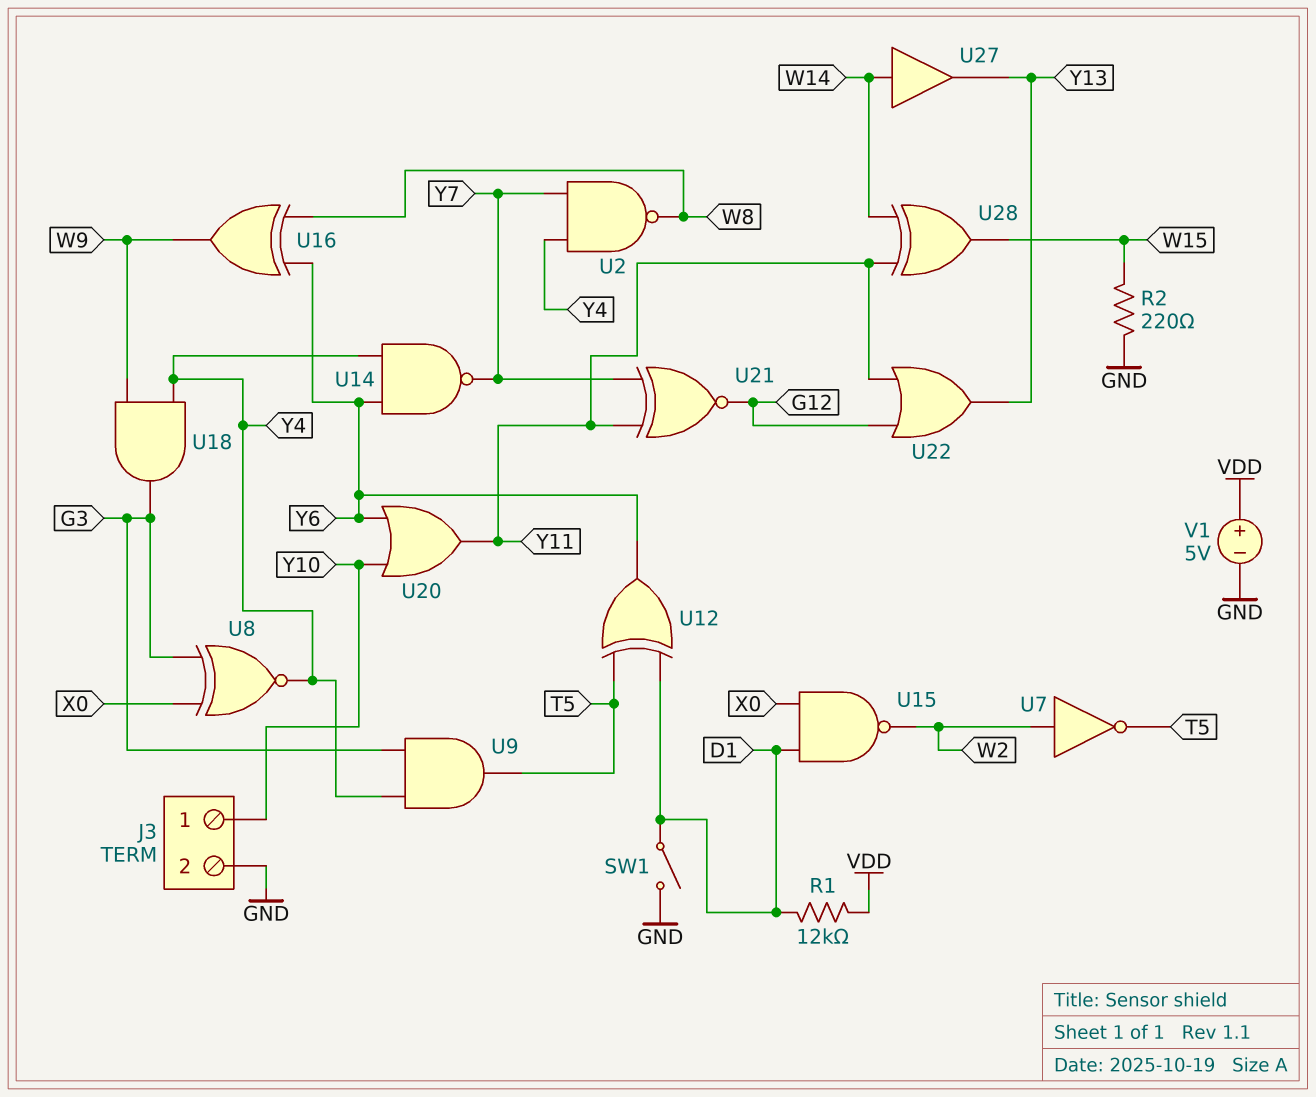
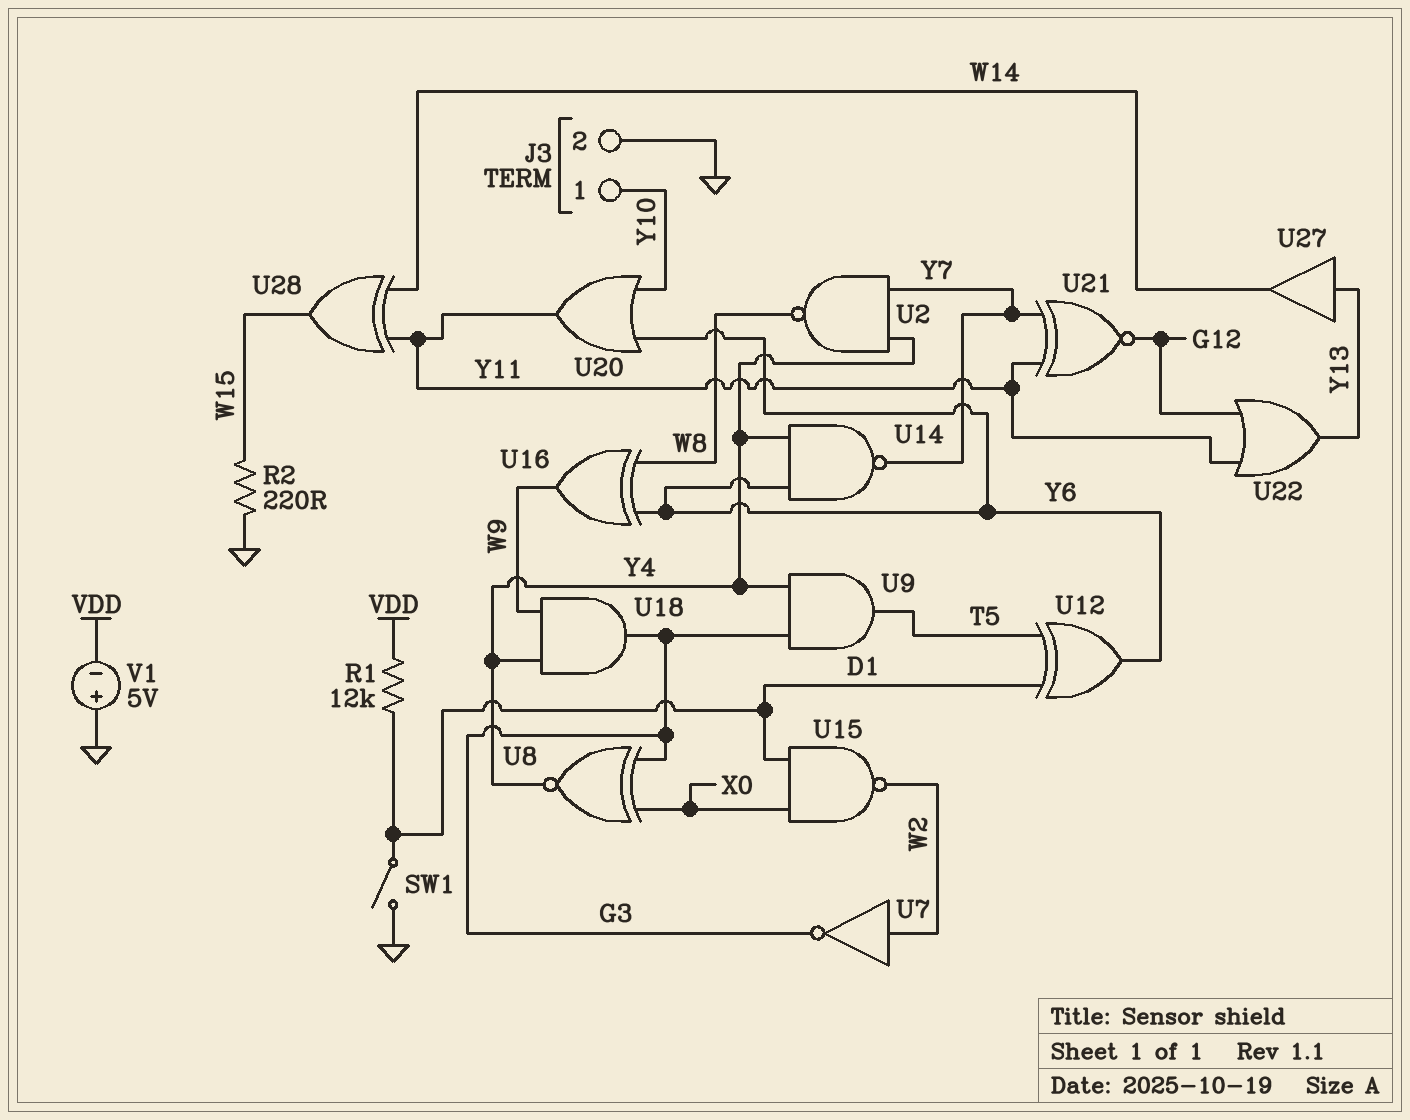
U7: NOT (in W2, out T5) -> NOT (in W2, out G3)
U27: buffer (in W14, out Y13) -> buffer (in Y13, out W14)
V1: 5V (plus VDD, minus GND) -> 5V (plus GND, minus VDD)

